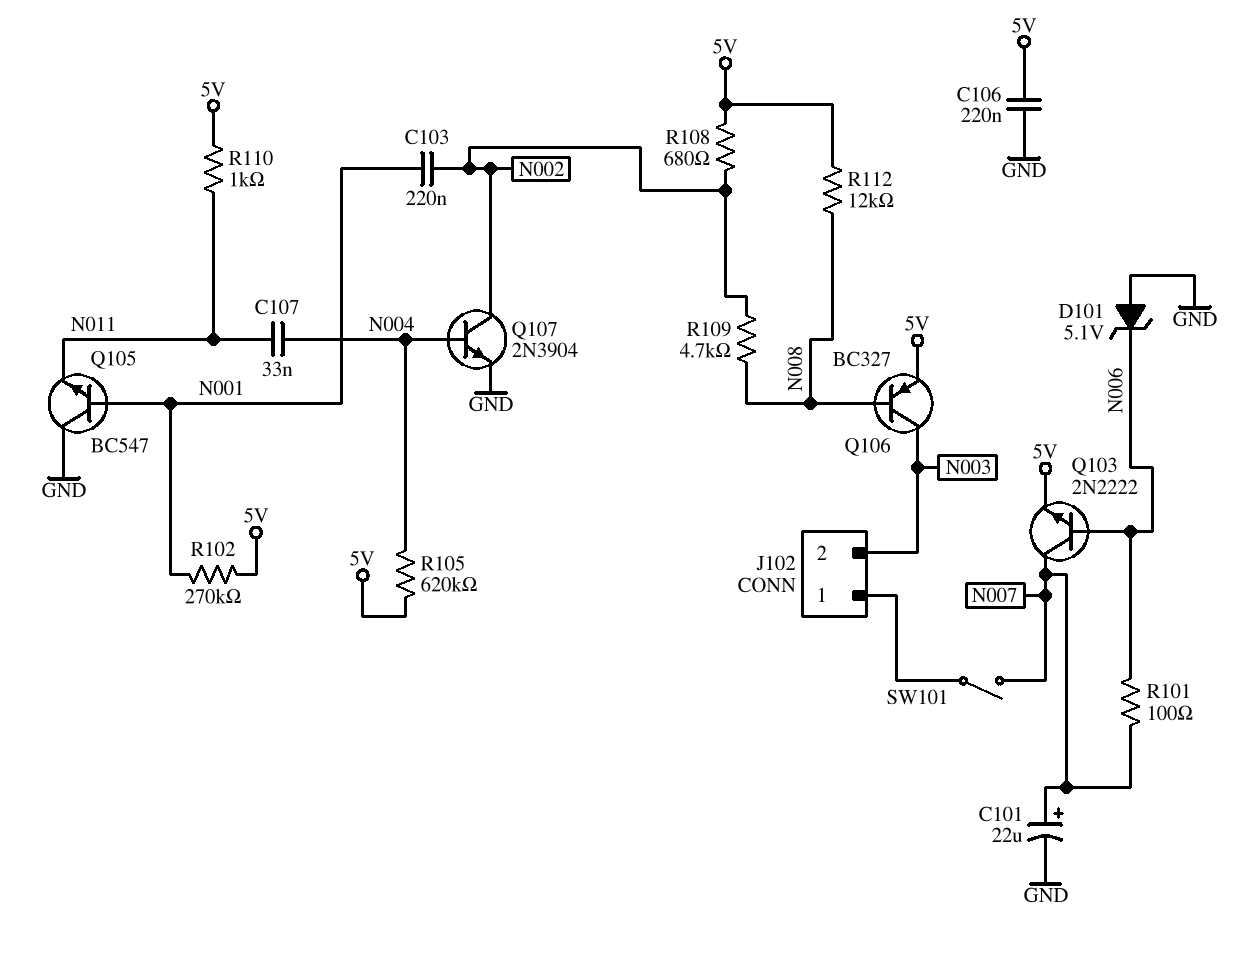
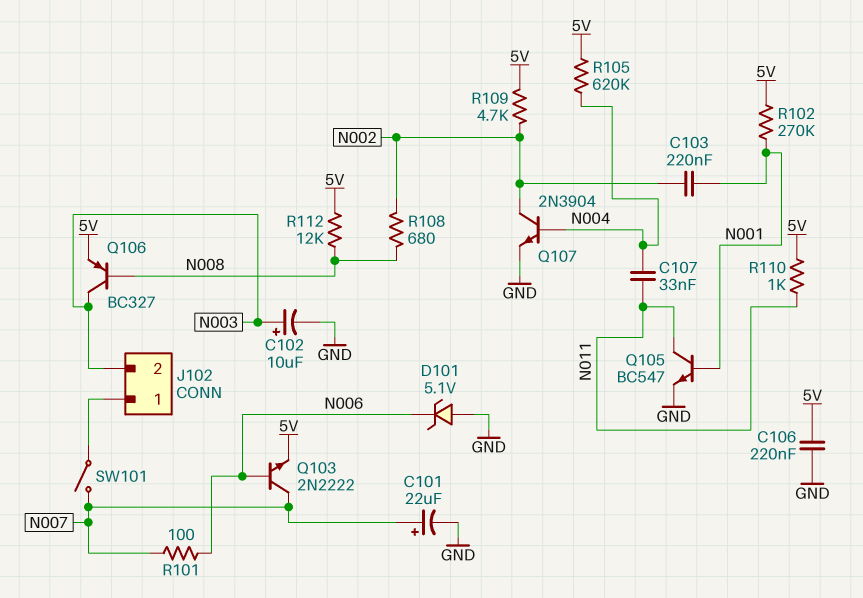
C102: none -> 10uF (plus N003, minus GND)
Q105: NPN BC547 (B N001, C GND, E N011) -> NPN BC547 (B N001, C N011, E GND)
R108: 680 (5V, N002) -> 680 (N002, N008)
R109: 4.7k (N002, N008) -> 4.7k (5V, N002)

